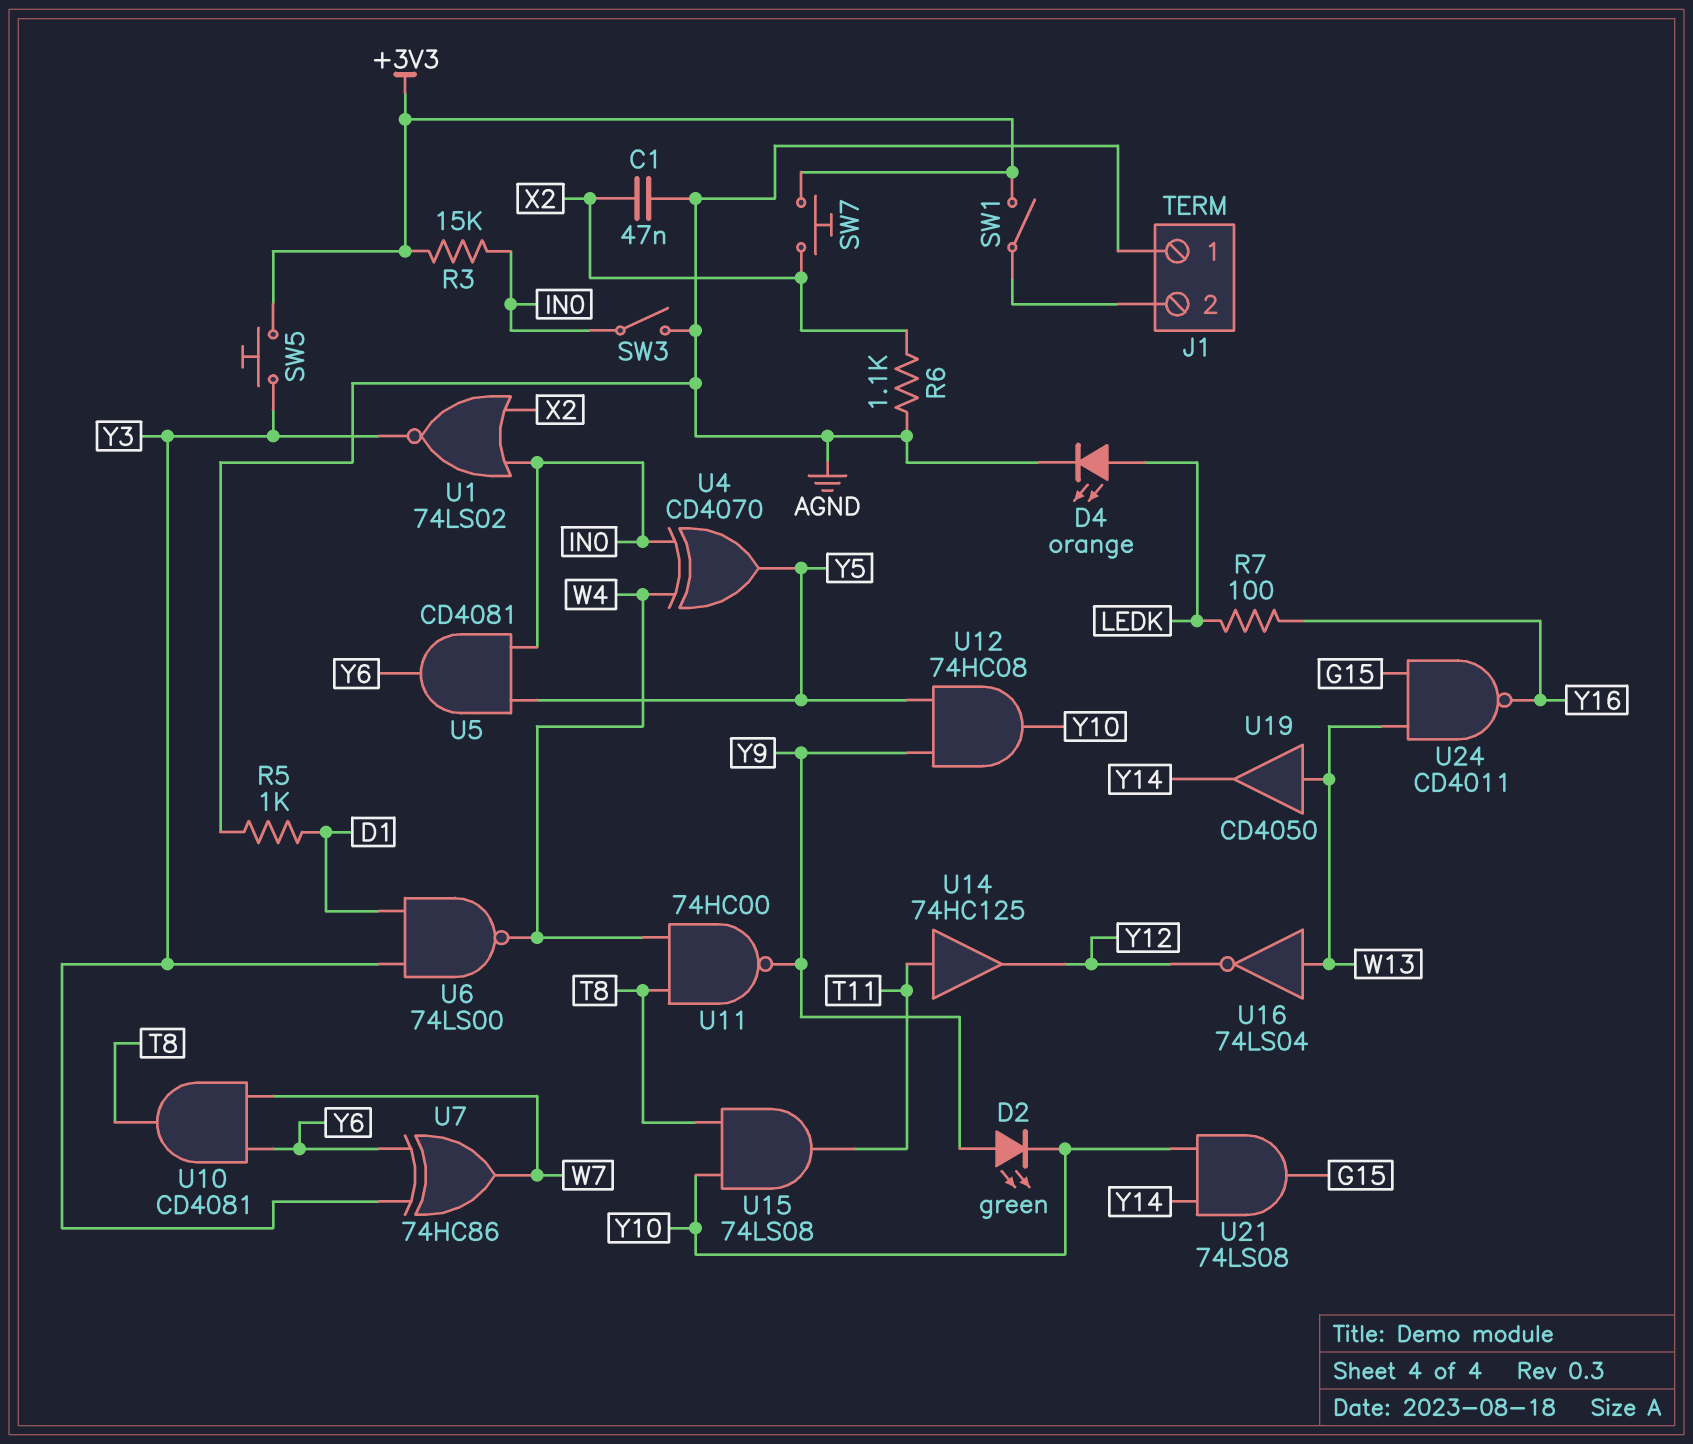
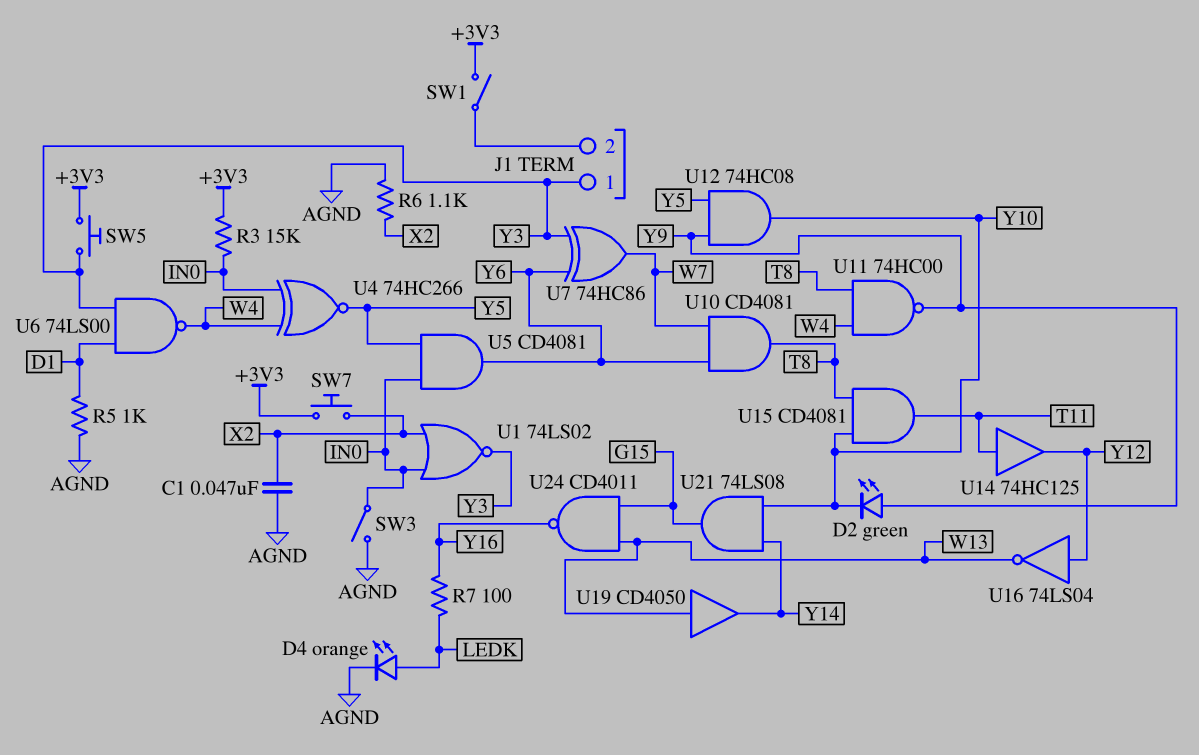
J1 pin 1: AGND -> Y3
U4: XOR CD4070 (in IN0, in W4, out Y5) -> XNOR 74HC266 (in IN0, in W4, out Y5)
U15: AND 74LS08 (in T8, in Y10, out T11) -> AND CD4081 (in T8, in Y10, out T11)
U16: NOT 74LS04 (in W13, out Y12) -> NOT 74LS04 (in Y12, out W13)

